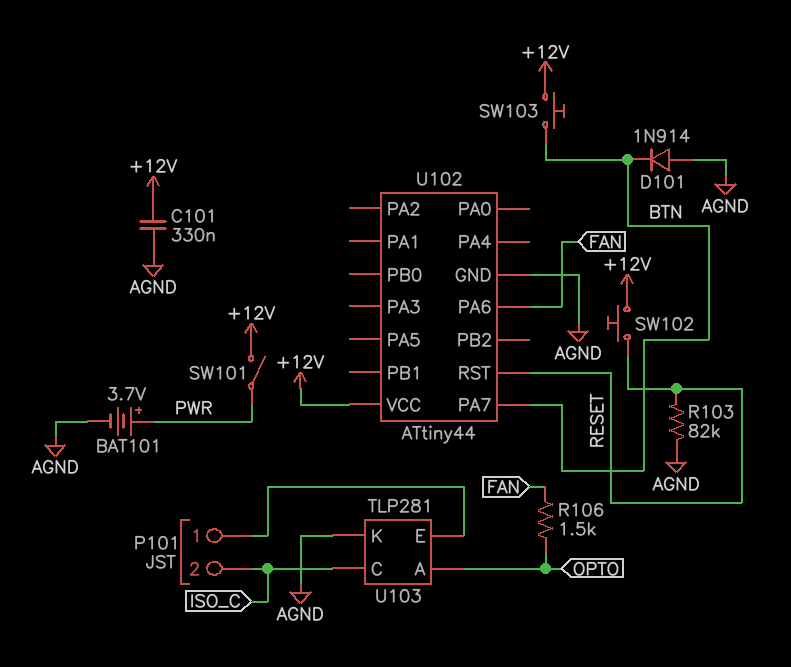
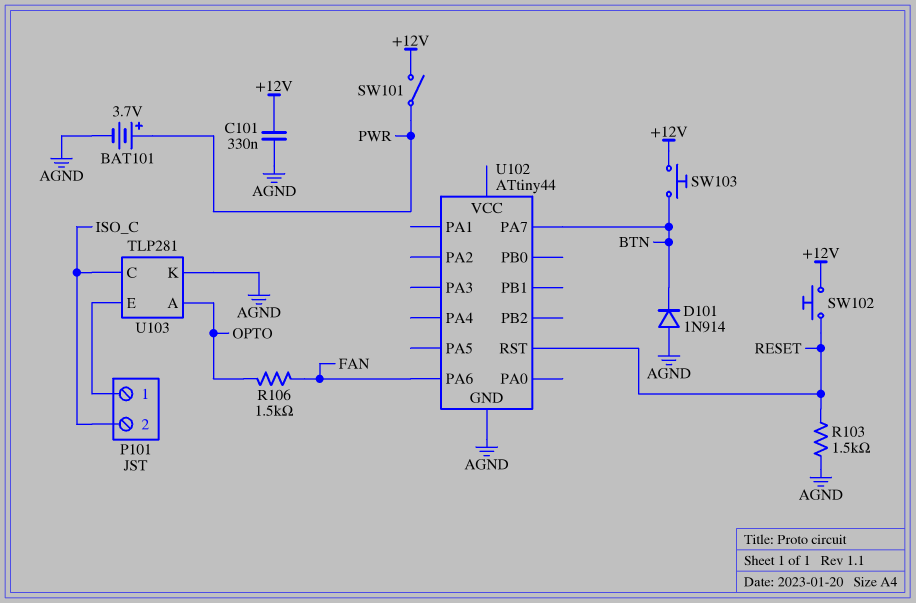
R103: 82k (AGND, RESET) -> 1.5k (AGND, RESET)
U102 pin VCC: +12V -> none

